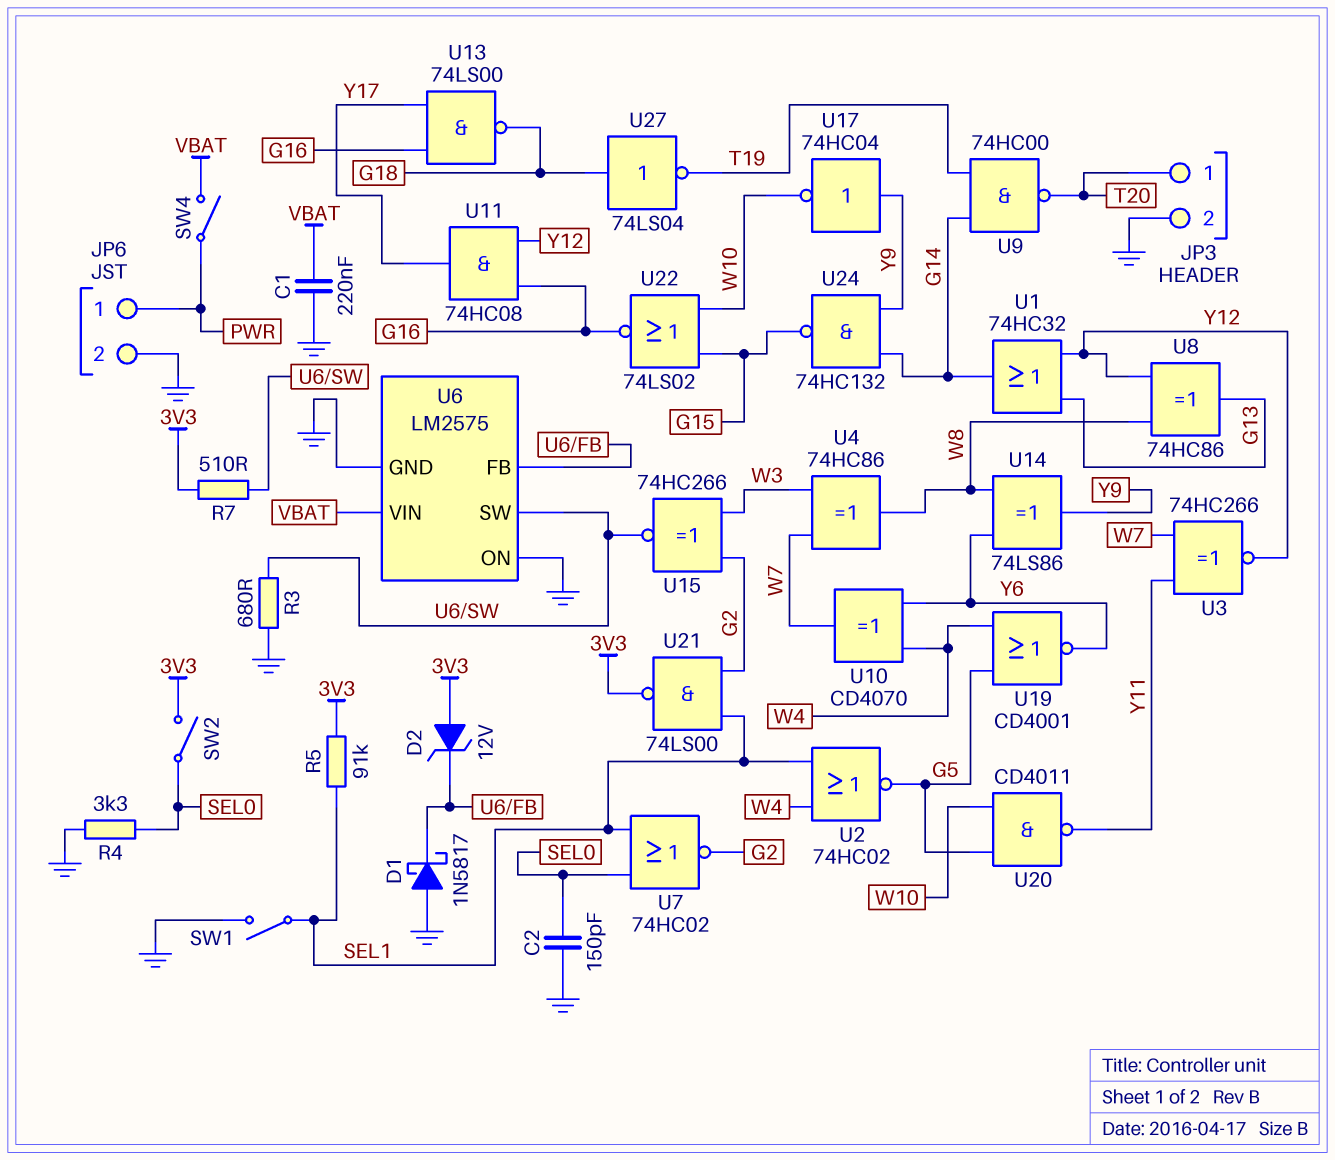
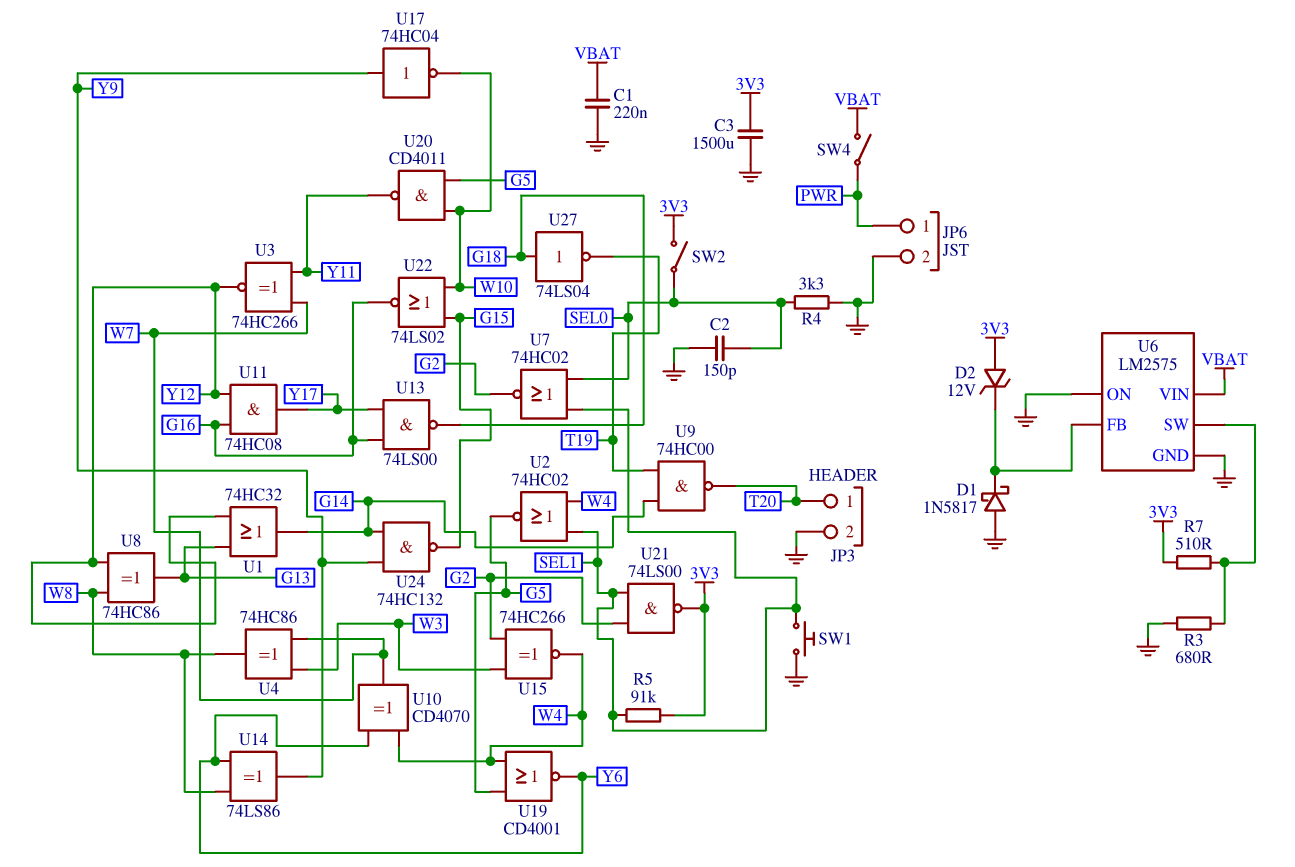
C3: none -> 1500uF (3V3, GND)
SW1: switch (GND, SEL1) -> button (GND, SEL1)
U15: XNOR 74HC266 (in G2, in W3, out U6/SW) -> XNOR 74HC266 (in G2, in W3, out W4)

